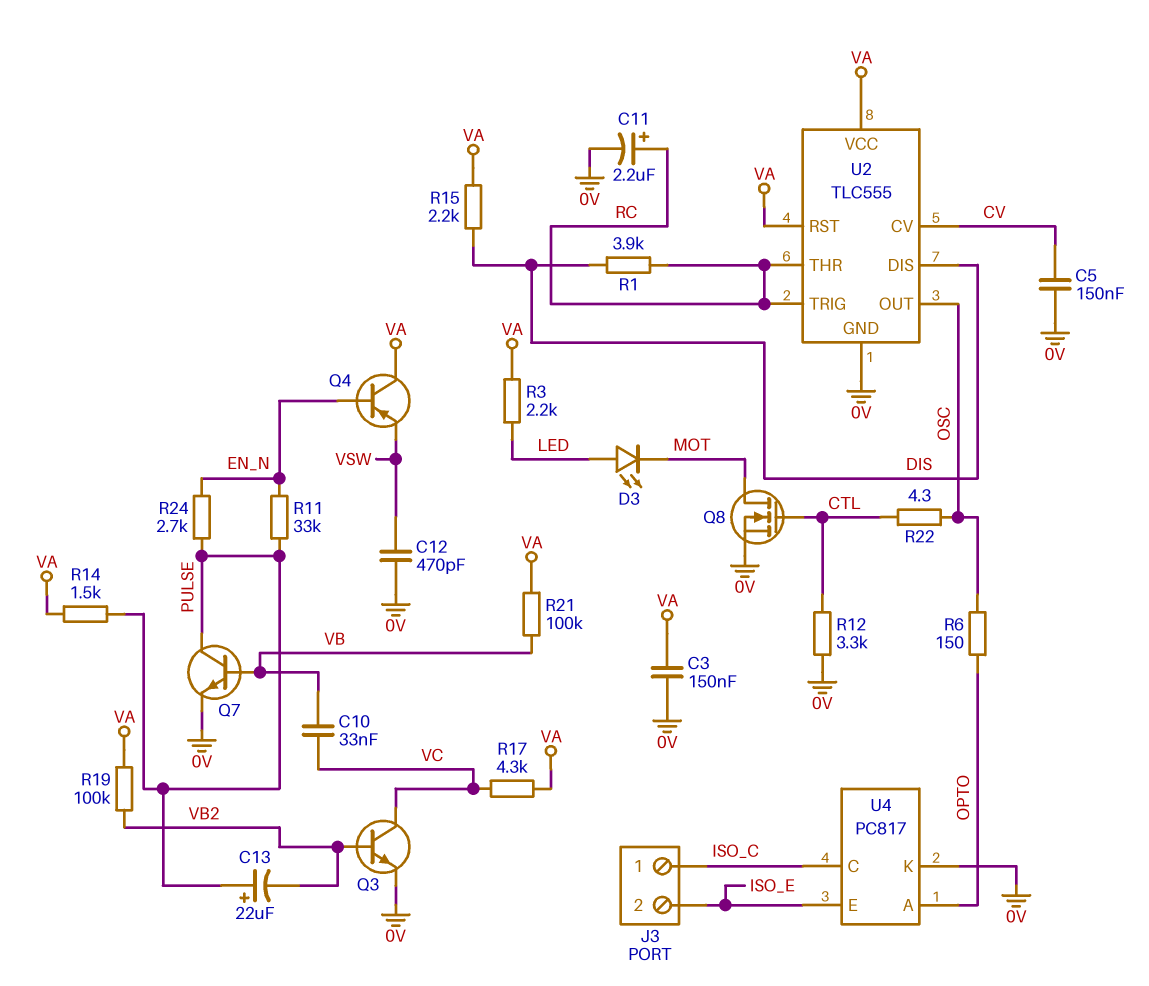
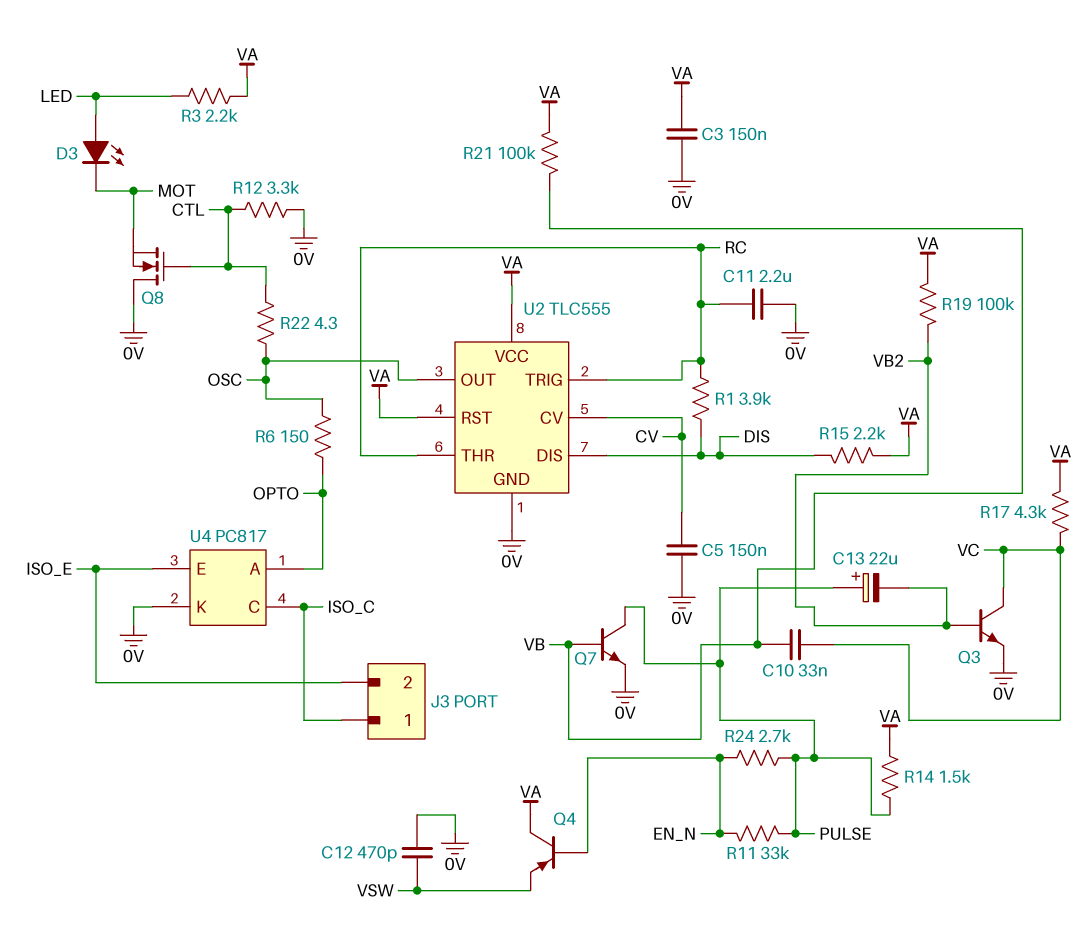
C11: 2.2uF (plus RC, minus 0V) -> 2.2uF (0V, RC)
Q8: NMOS (G CTL, D MOT, S 0V) -> NMOS (G CTL, D 0V, S MOT)

